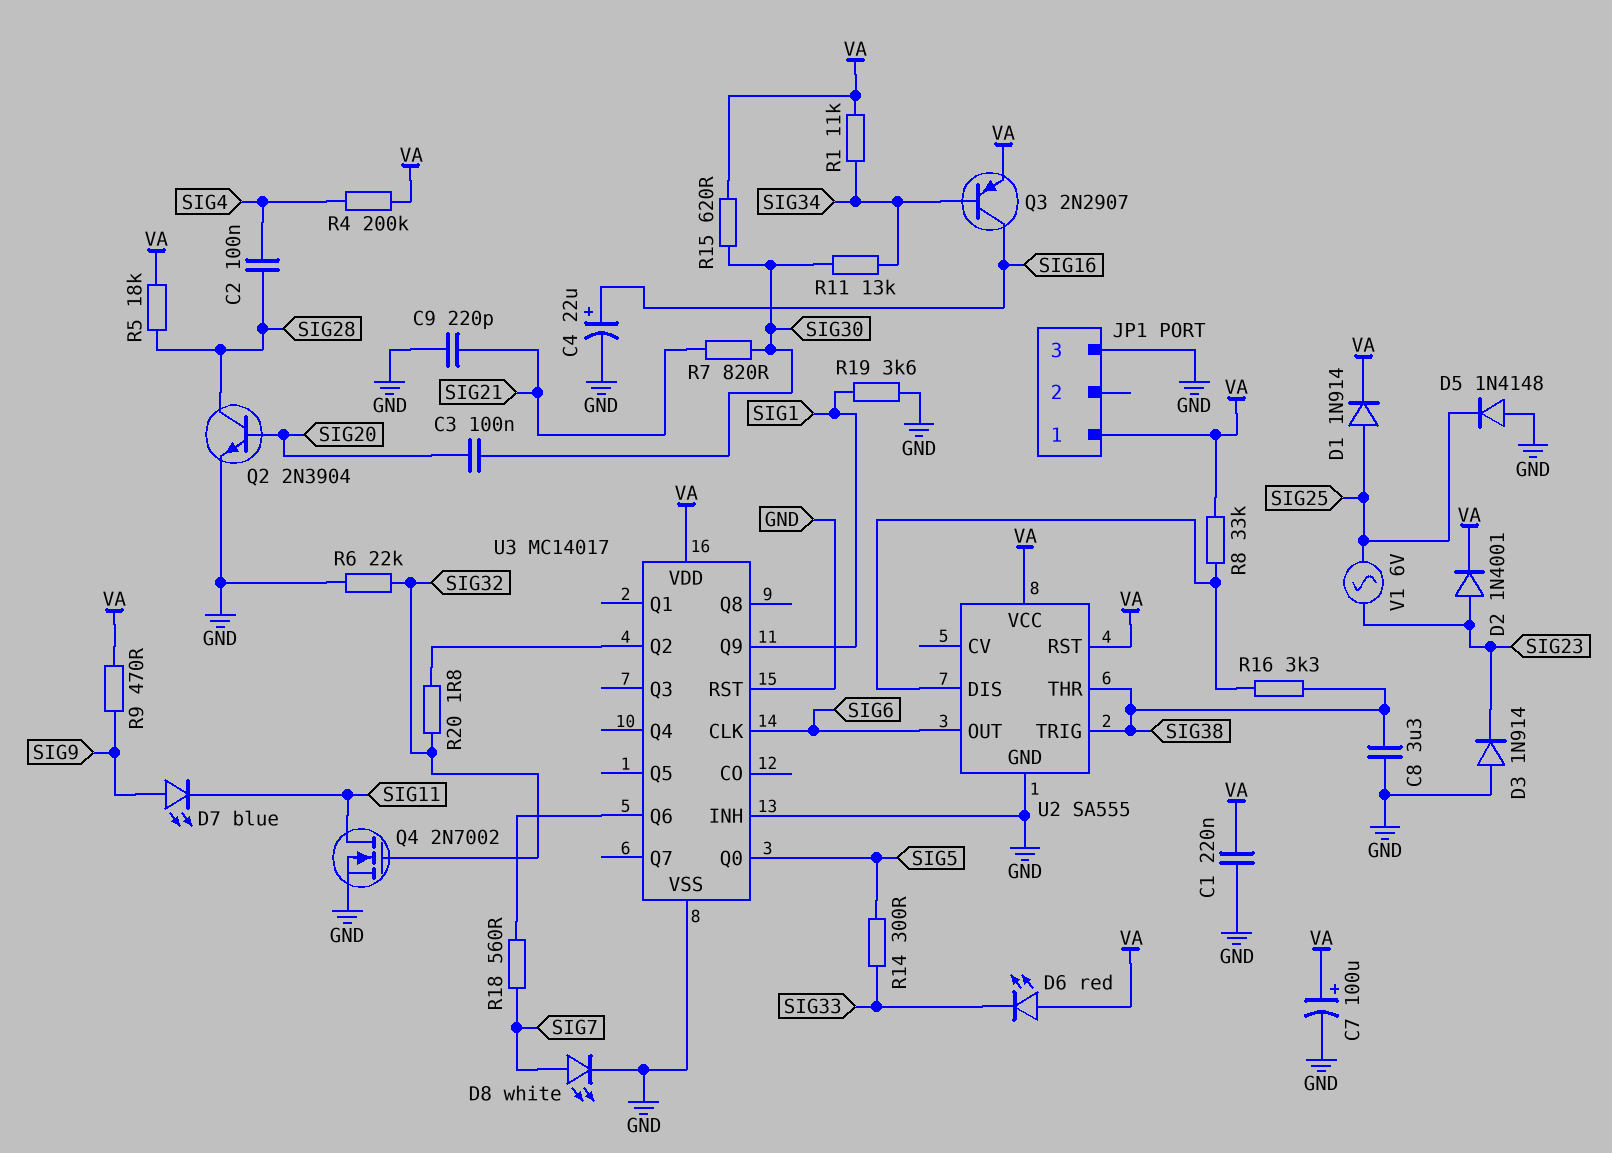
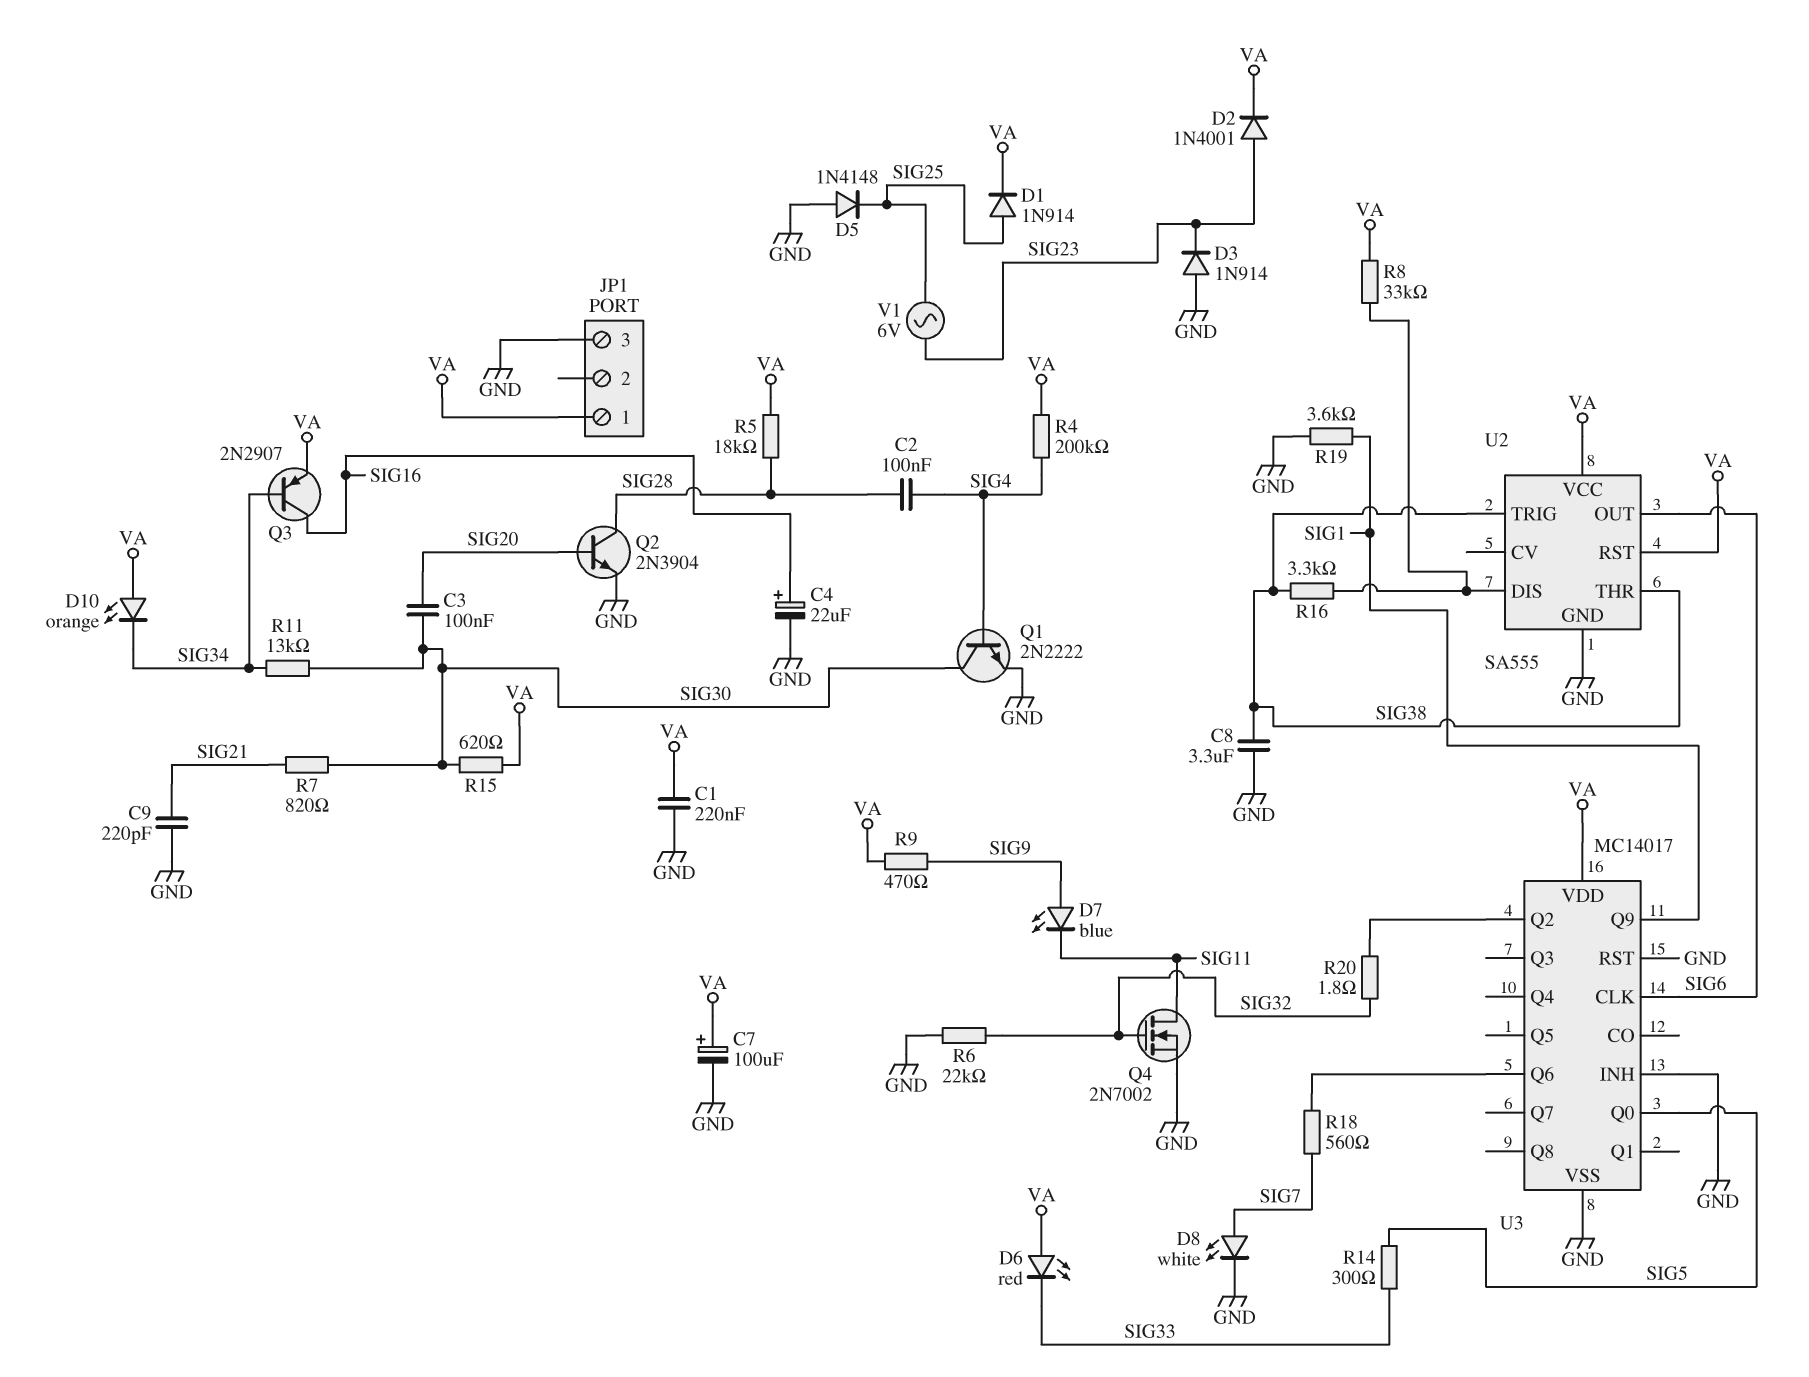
D10: none -> LED orange (A VA, K SIG34)
Q1: none -> NPN 2N2222 (B SIG4, C SIG30, E GND)
R1: 11k (SIG34, VA) -> none

